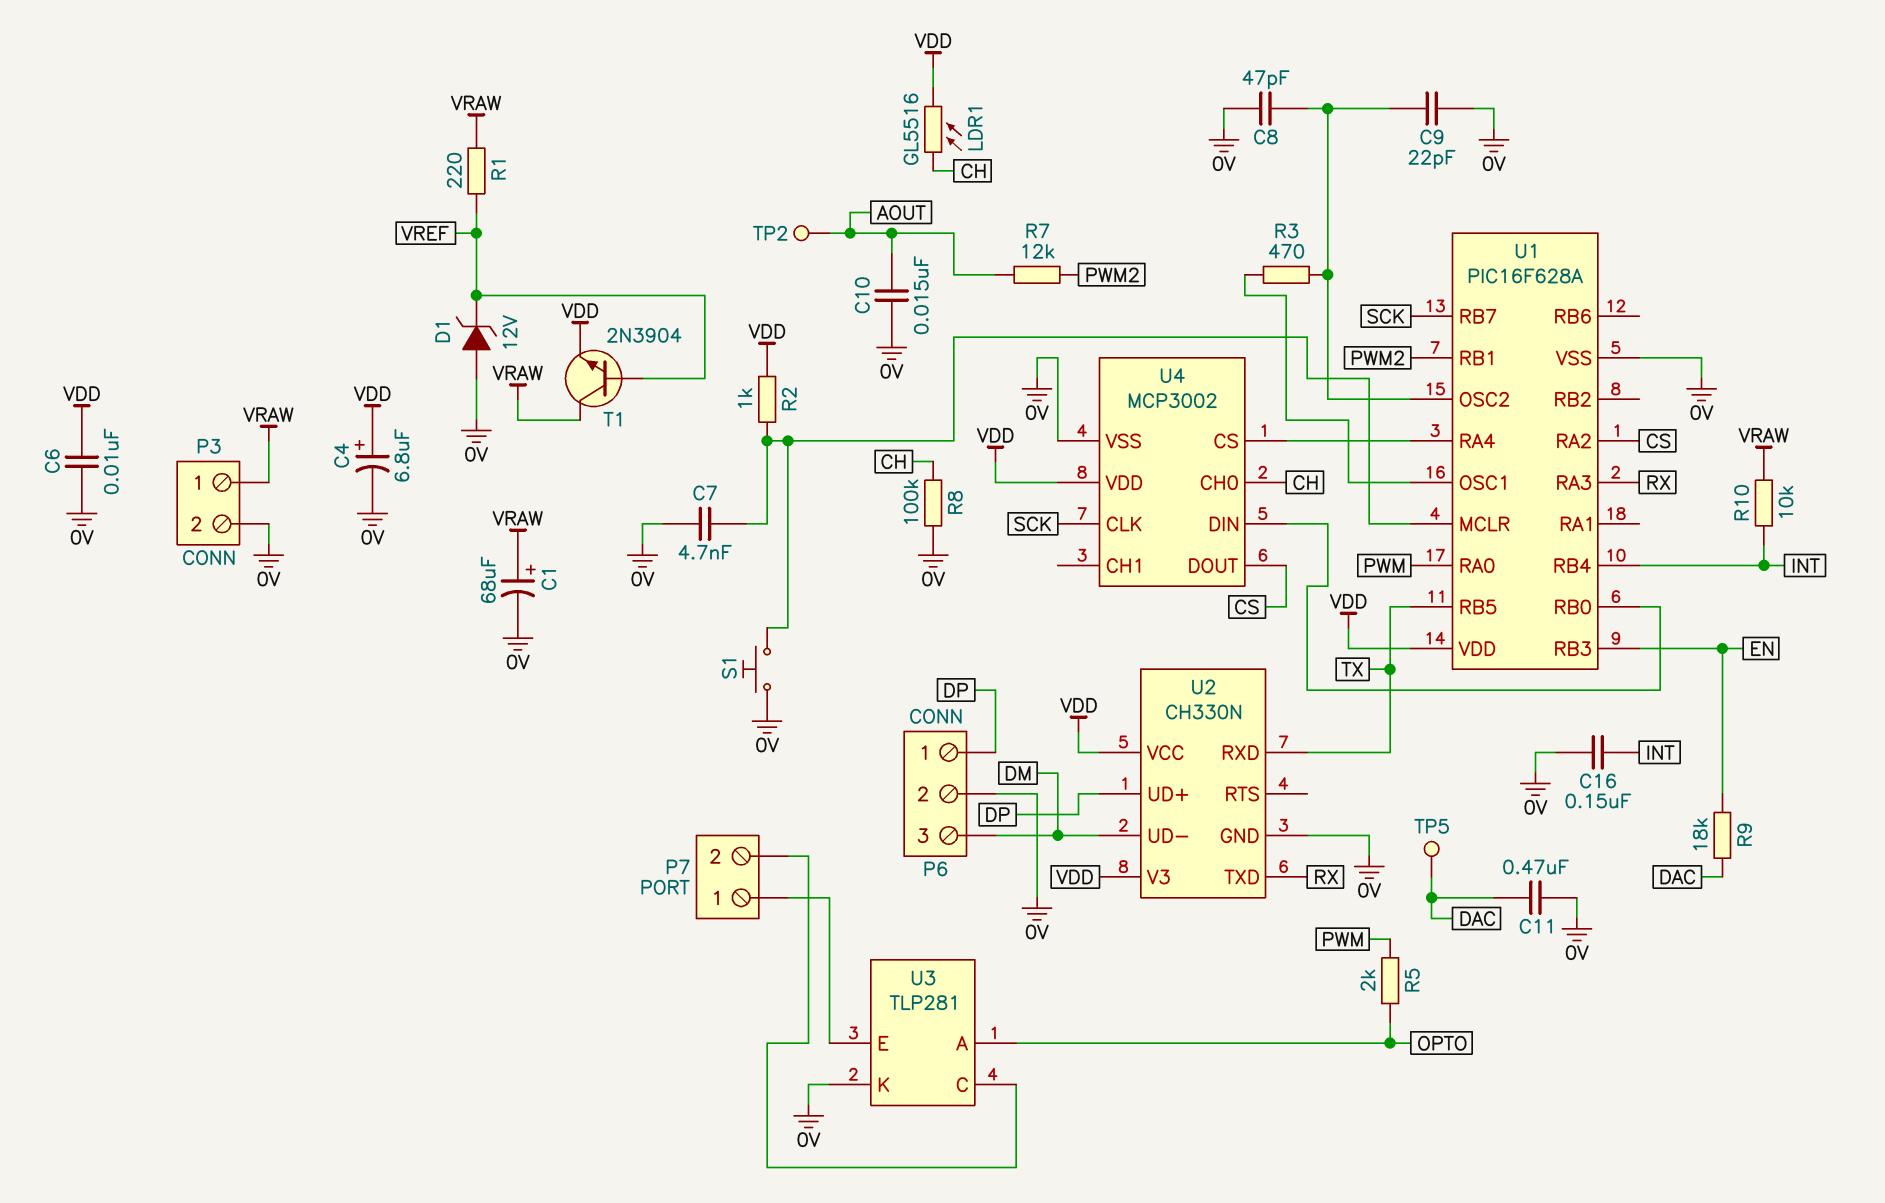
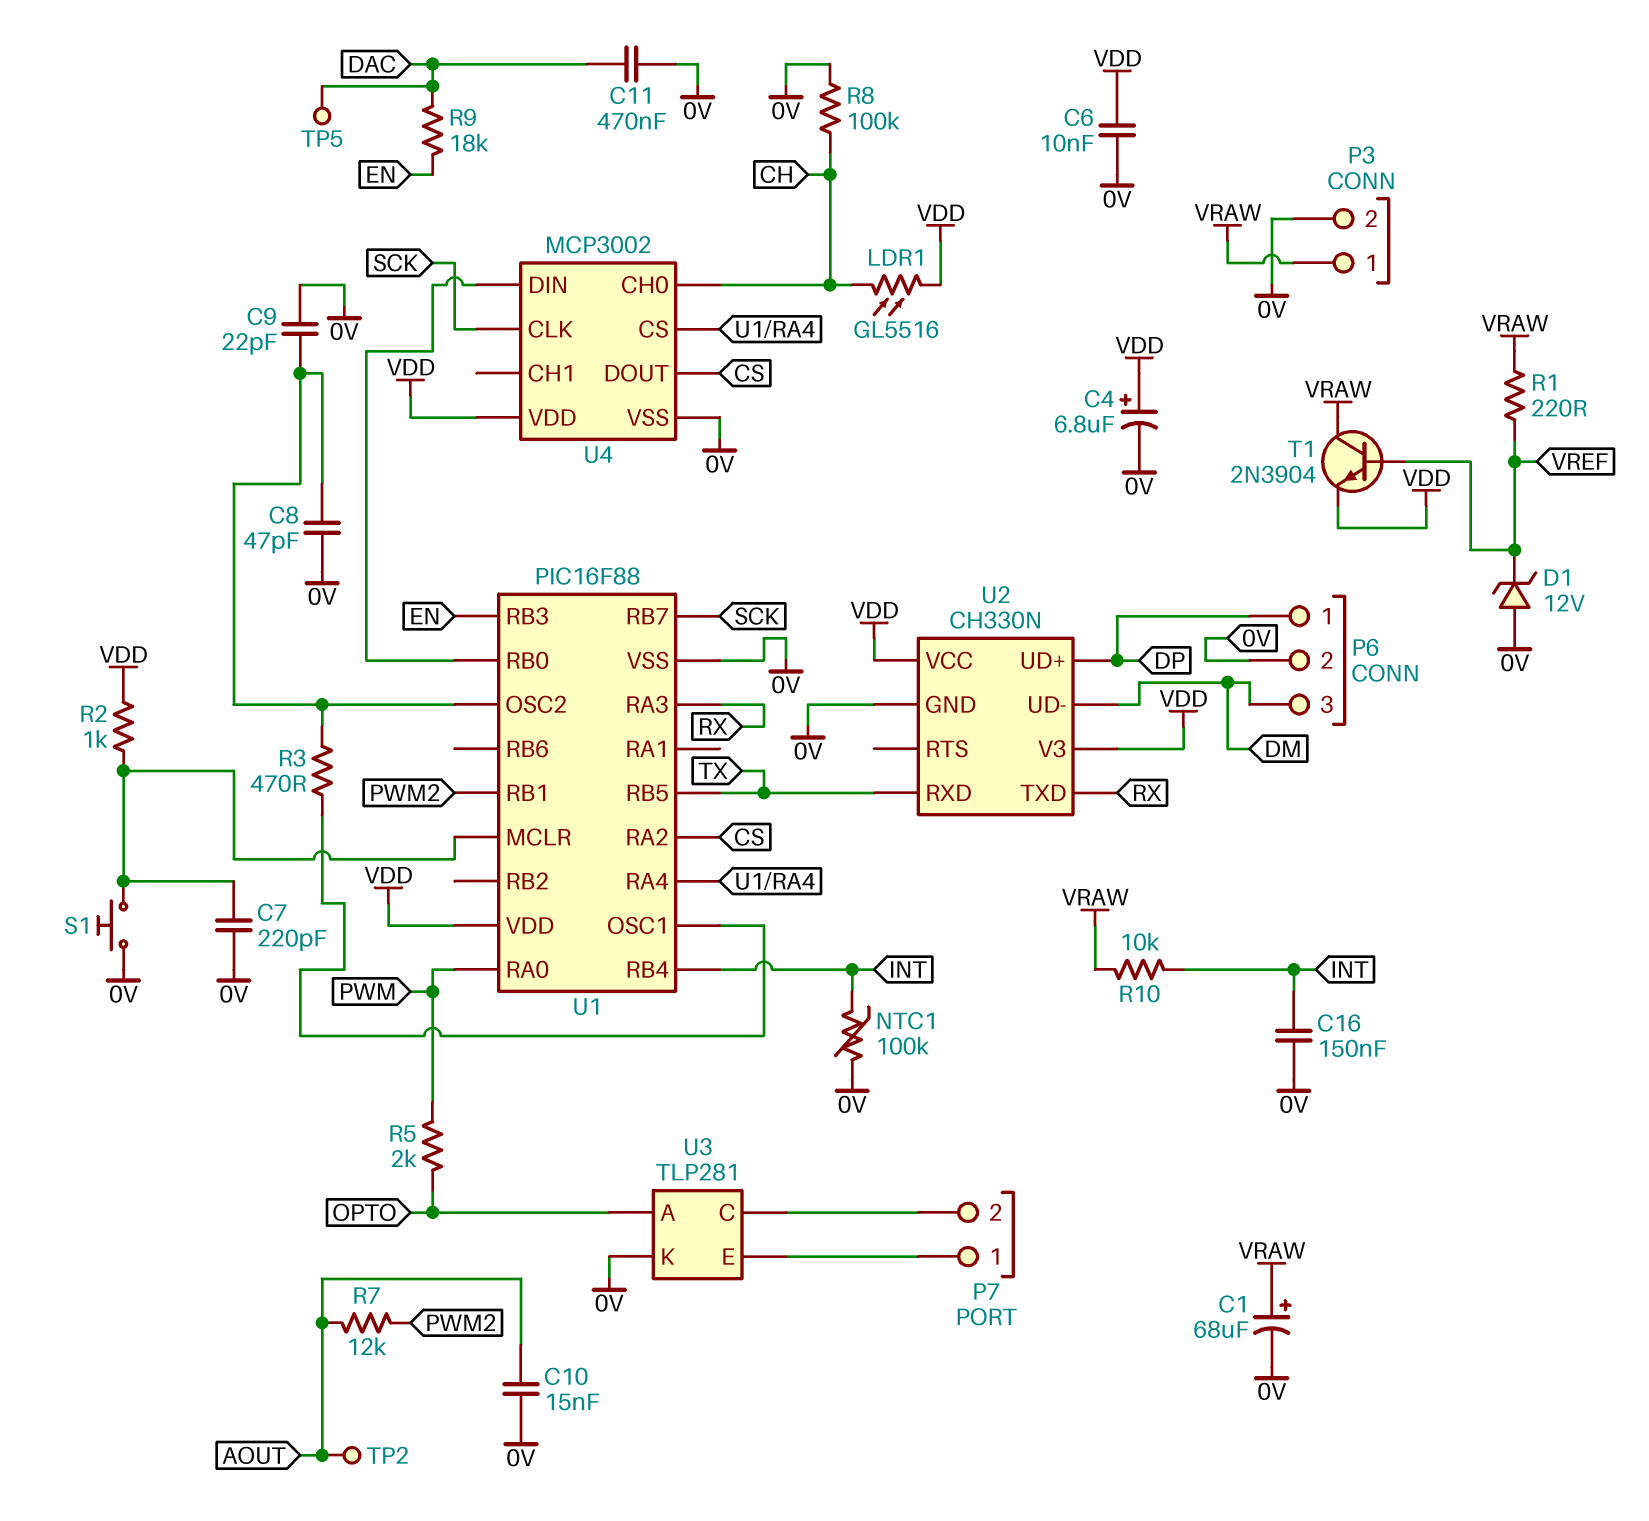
C7: 4.7nF (0V, U1/MCLR) -> 220pF (0V, U1/MCLR)
NTC1: none -> 100k (0V, INT)
U1: PIC16F628A -> PIC16F88

